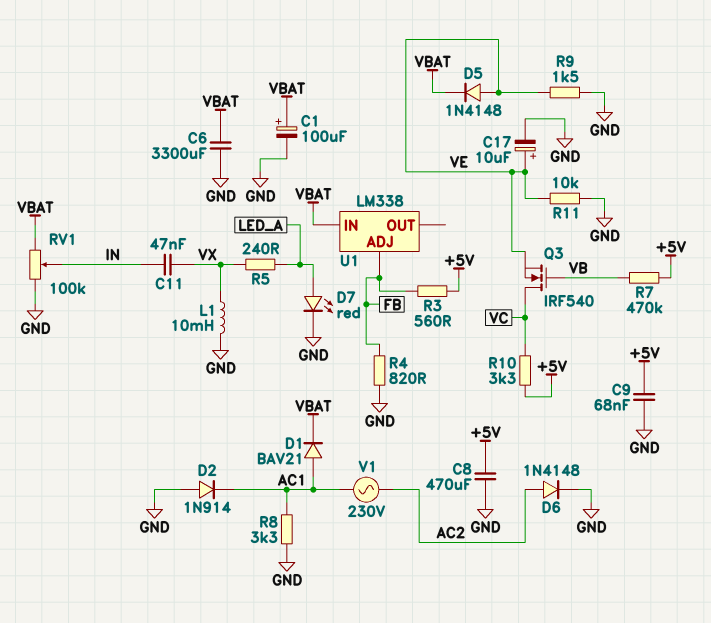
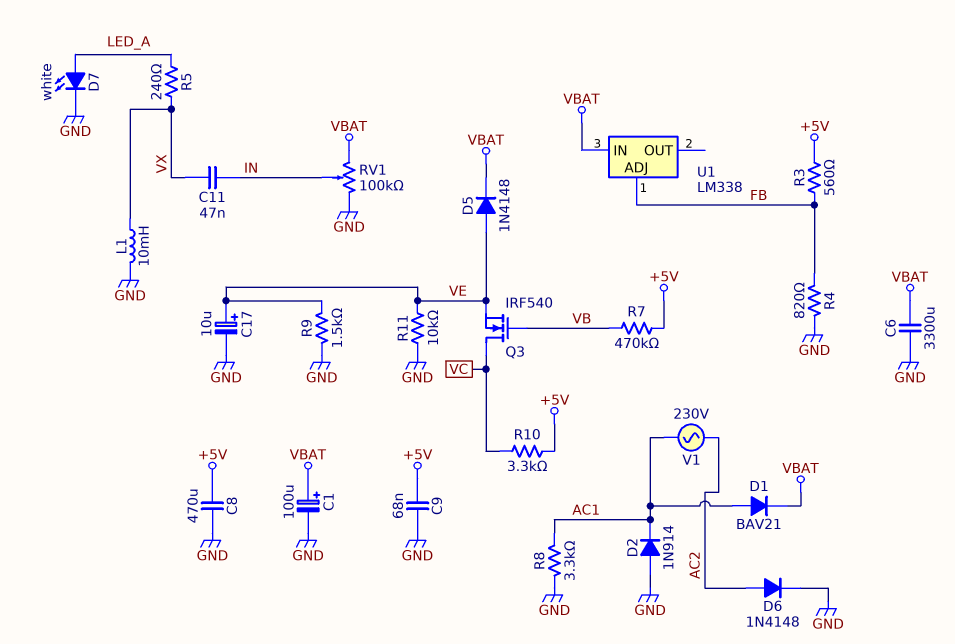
D7: LED red (A LED_A, K GND) -> LED white (A LED_A, K GND)

